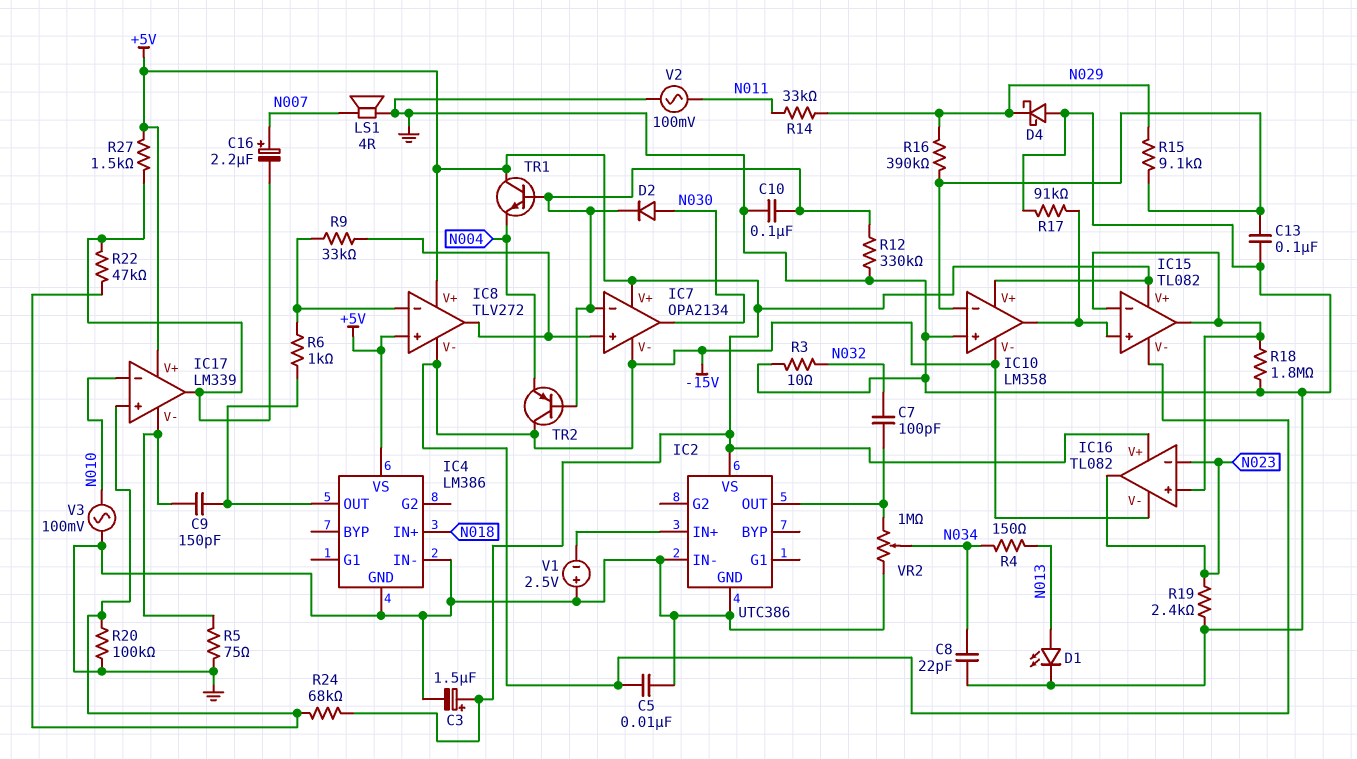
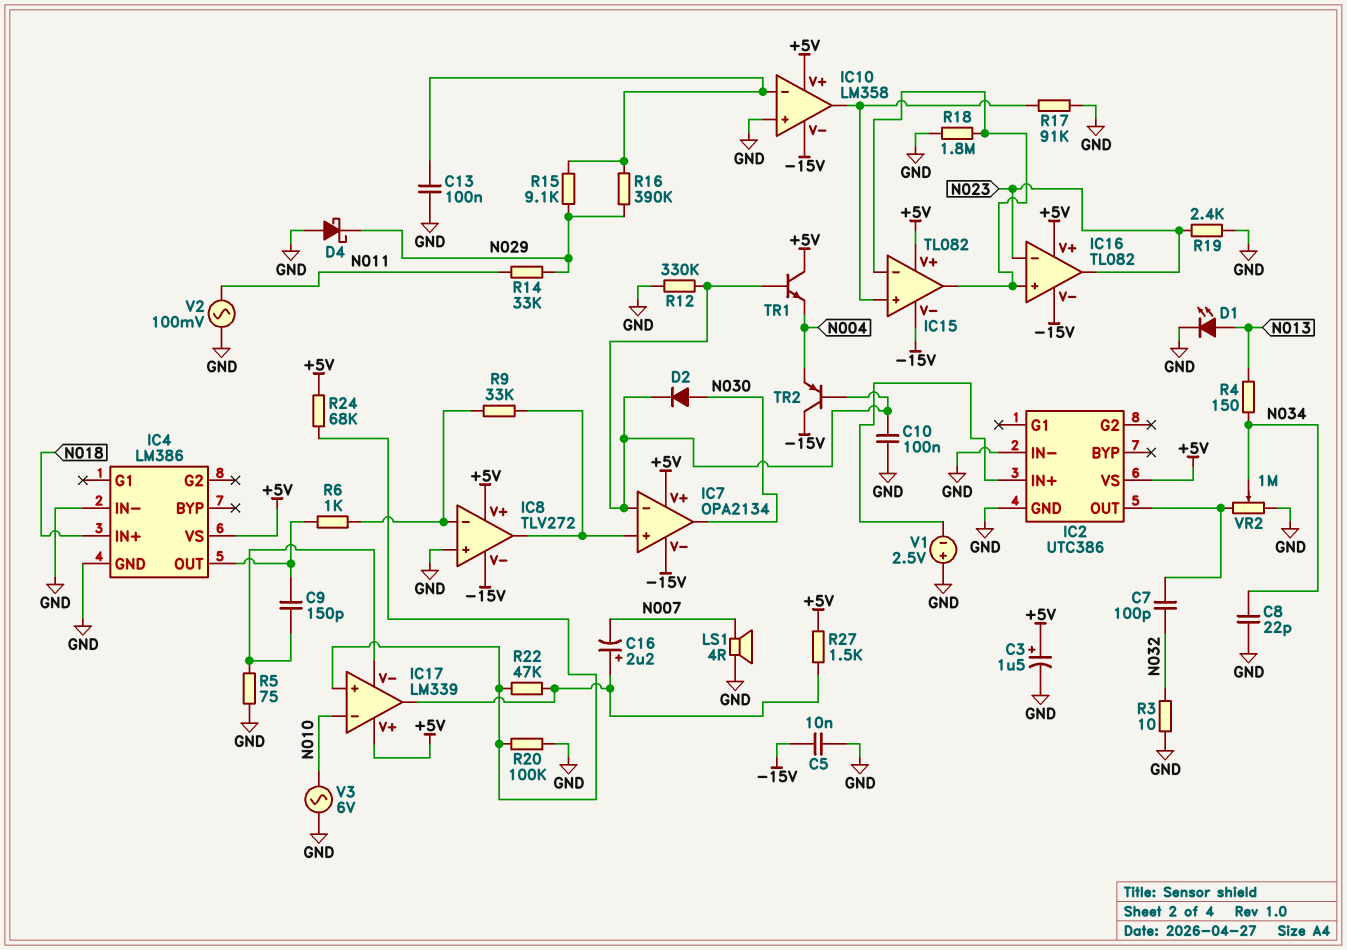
C16: 2.2uF (plus N007, minus IC17/out) -> 2.2uF (plus IC17/out, minus N007)
IC8 pin in+: +5V -> GND
V3: AC 100mV (GND, N010) -> AC 6V (GND, N010)

